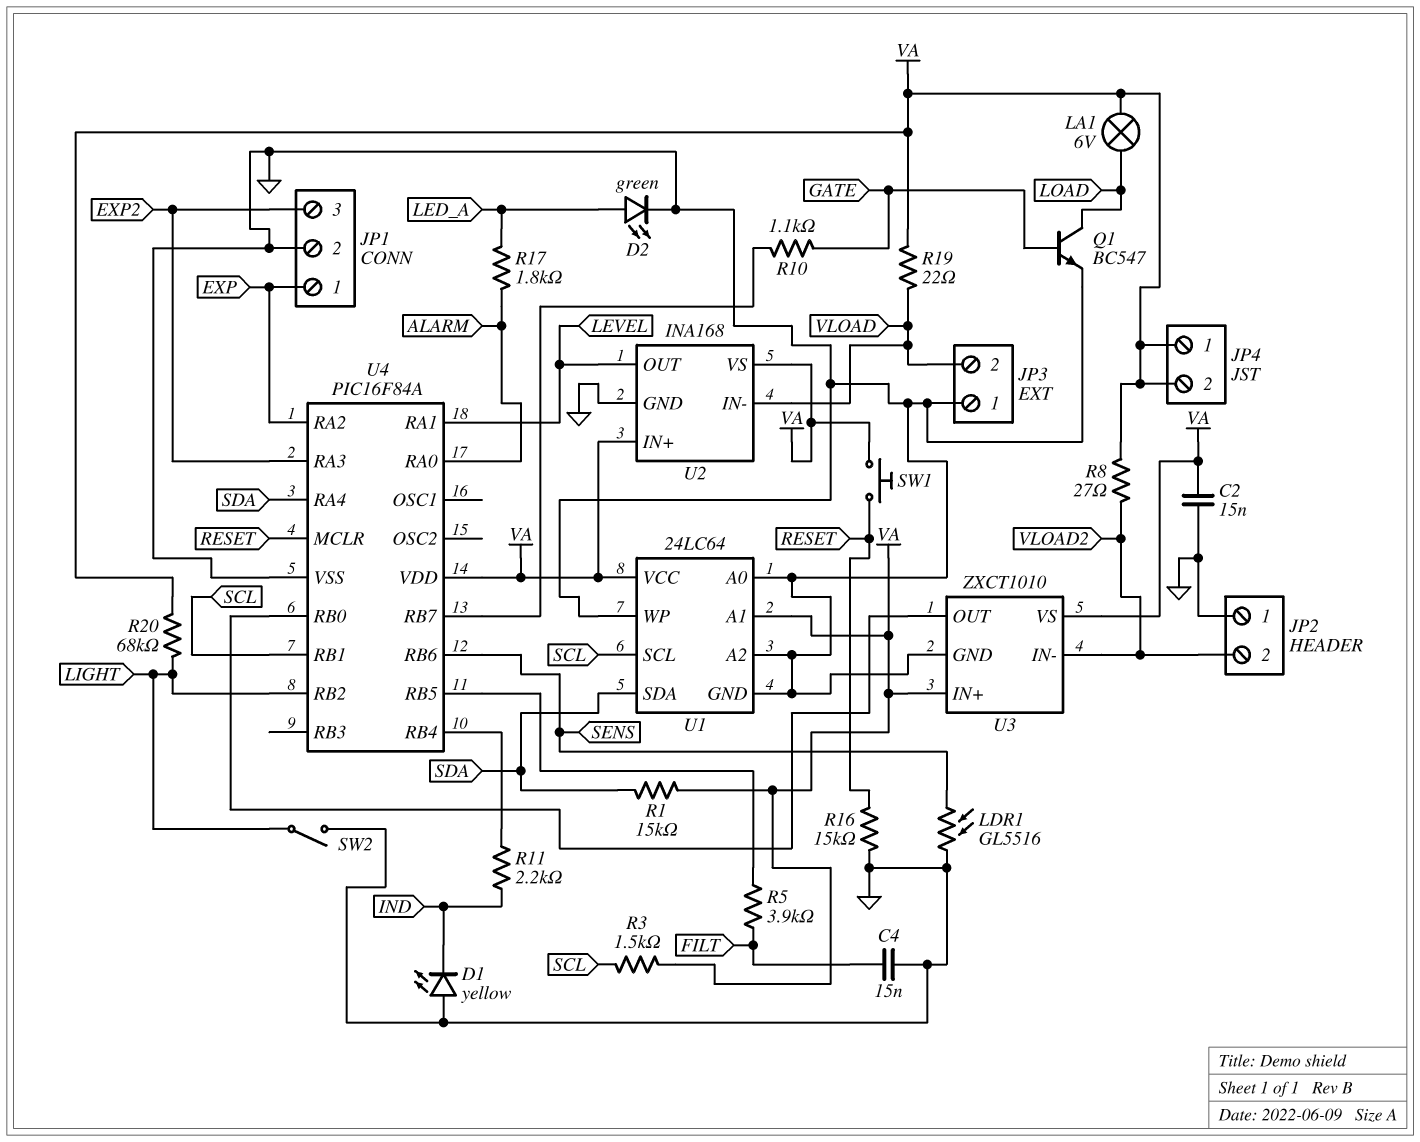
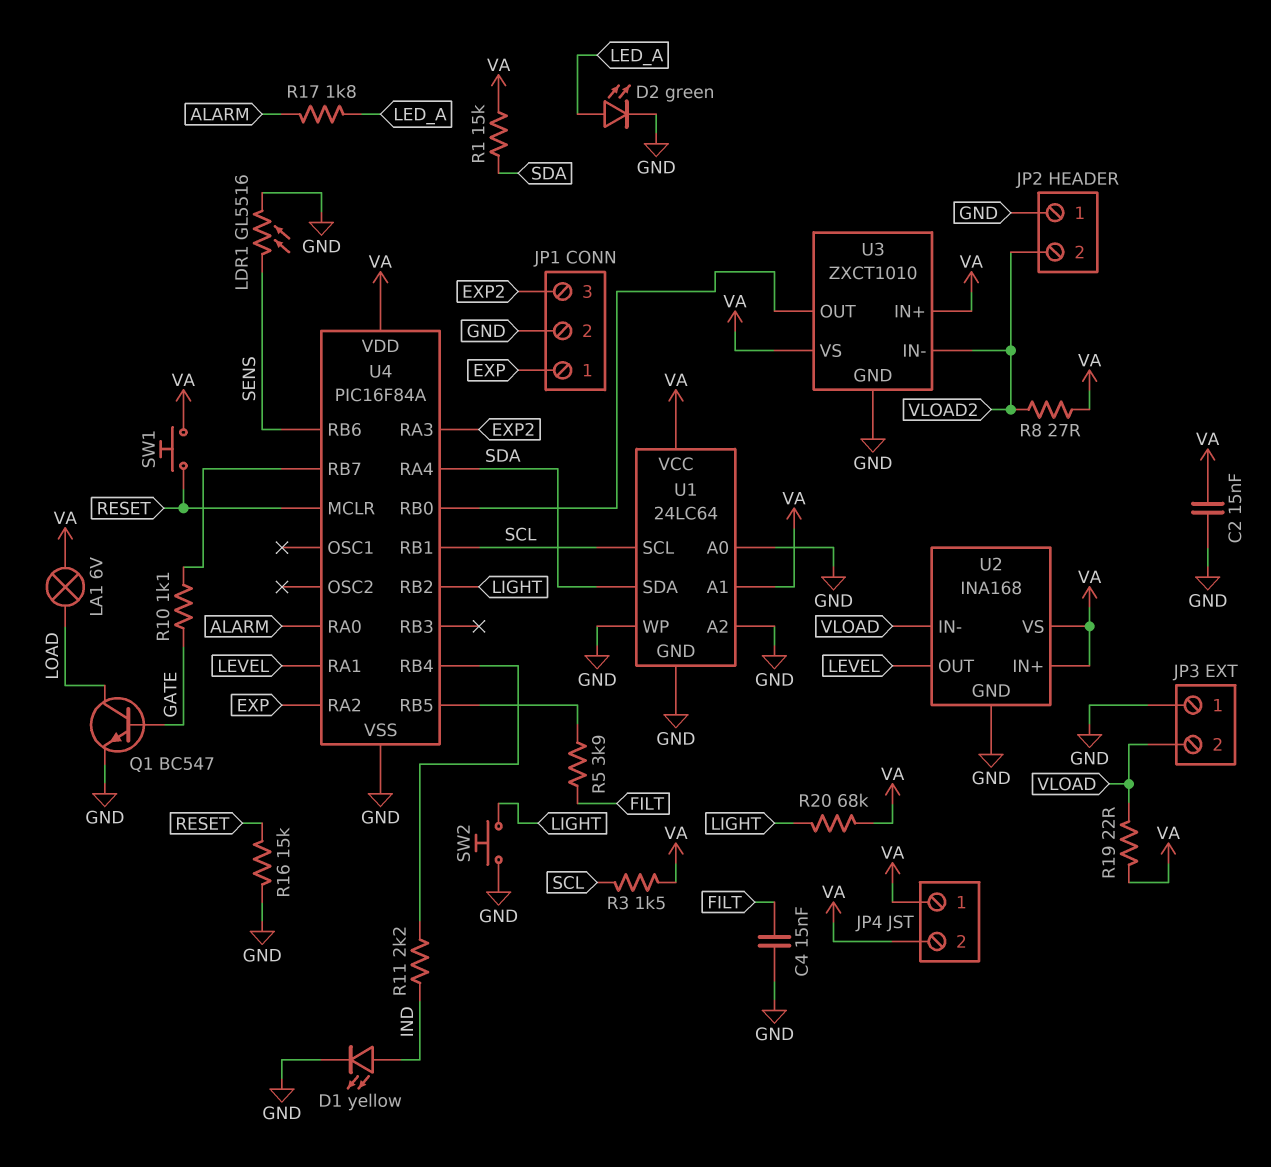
D1: LED yellow (A GND, K IND) -> LED yellow (A IND, K GND)
SW2: switch (GND, LIGHT) -> button (GND, LIGHT)

